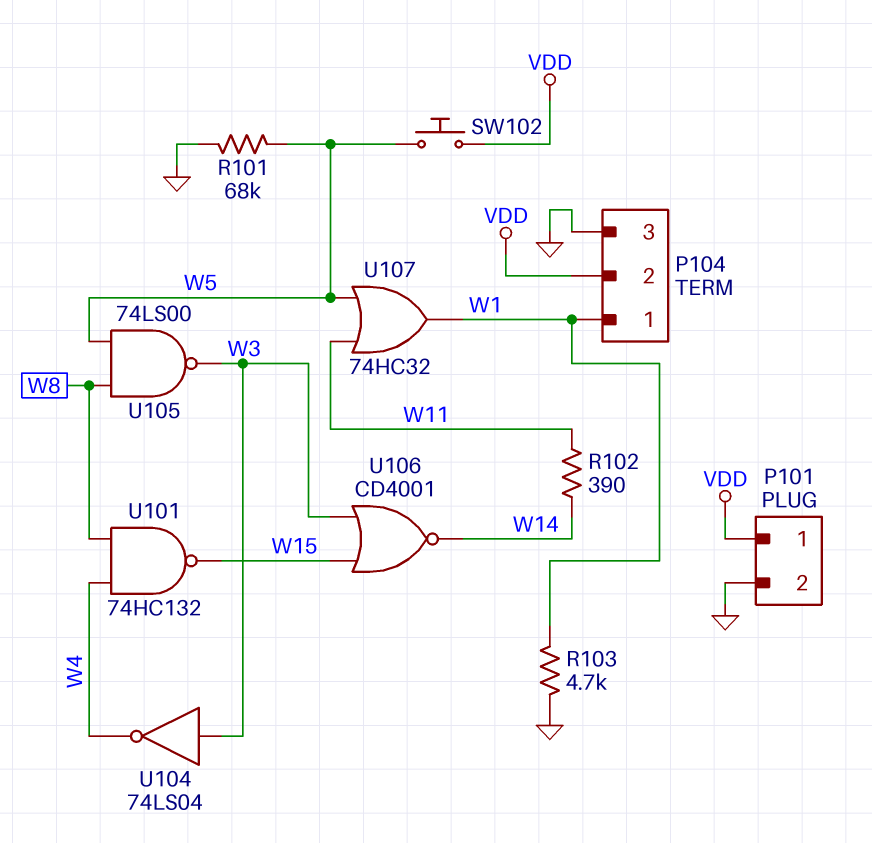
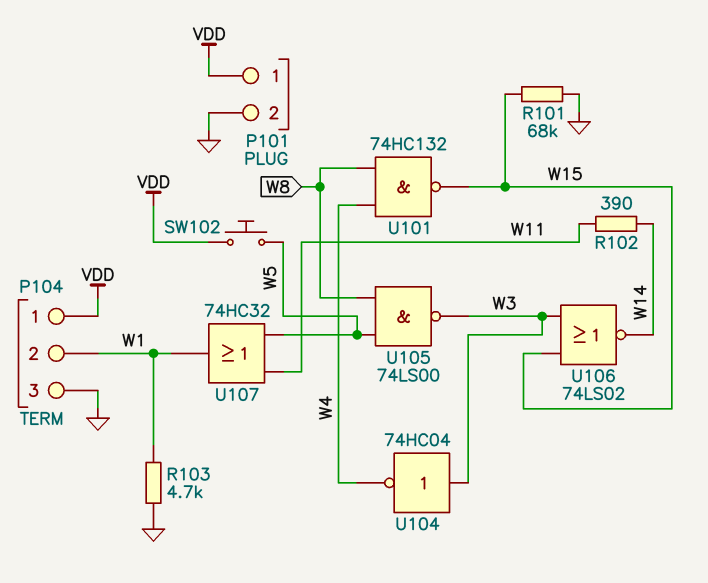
P104 pin 1: W1 -> VDD
P104 pin 2: VDD -> W1
R101: 68k (GND, W5) -> 68k (GND, W15)
U104: NOT 74LS04 (in W3, out W4) -> NOT 74HC04 (in W3, out W4)
U106: NOR CD4001 (in W3, in W15, out W14) -> NOR 74LS02 (in W3, in W15, out W14)

